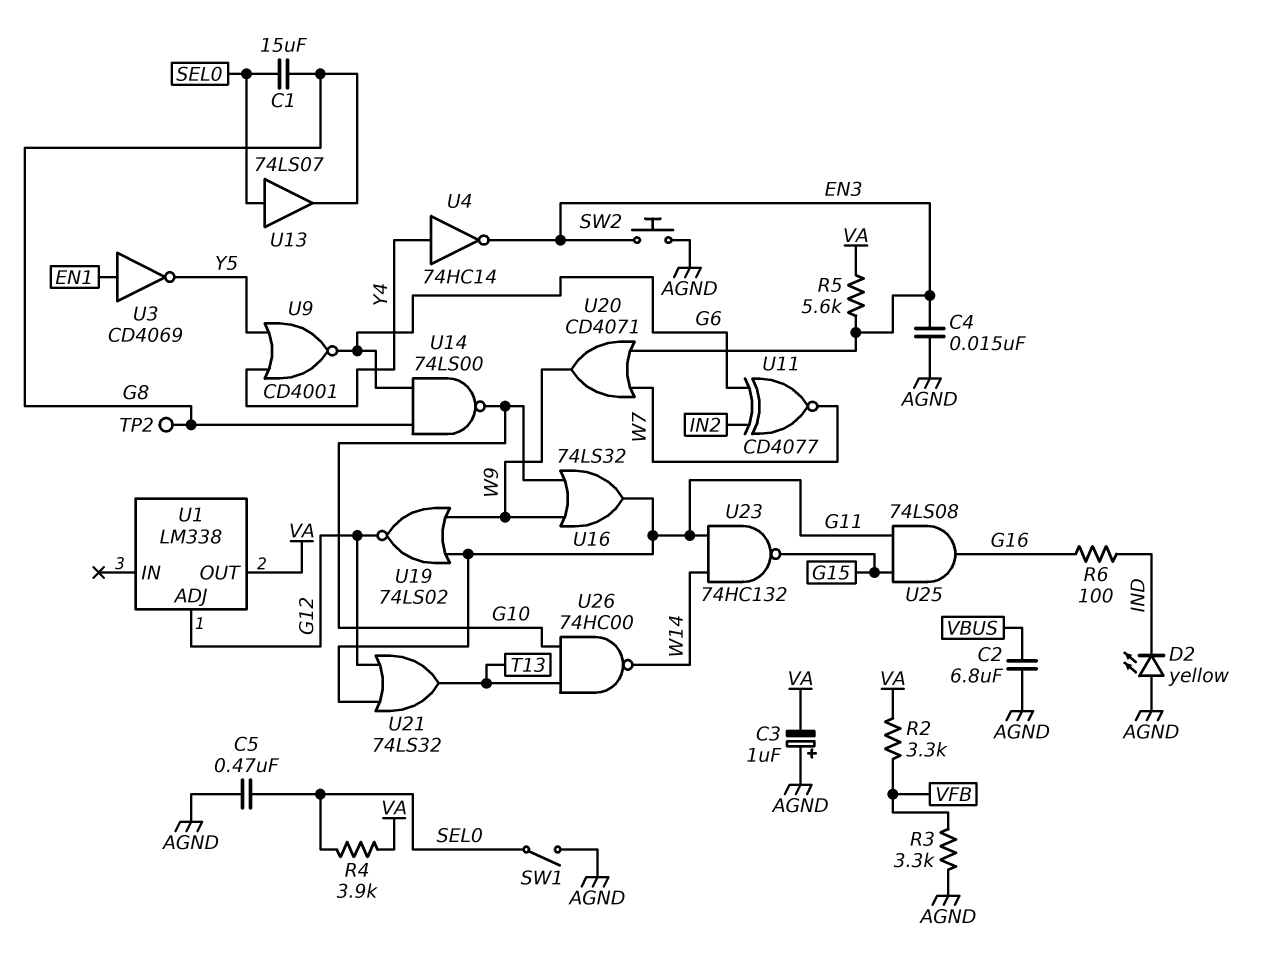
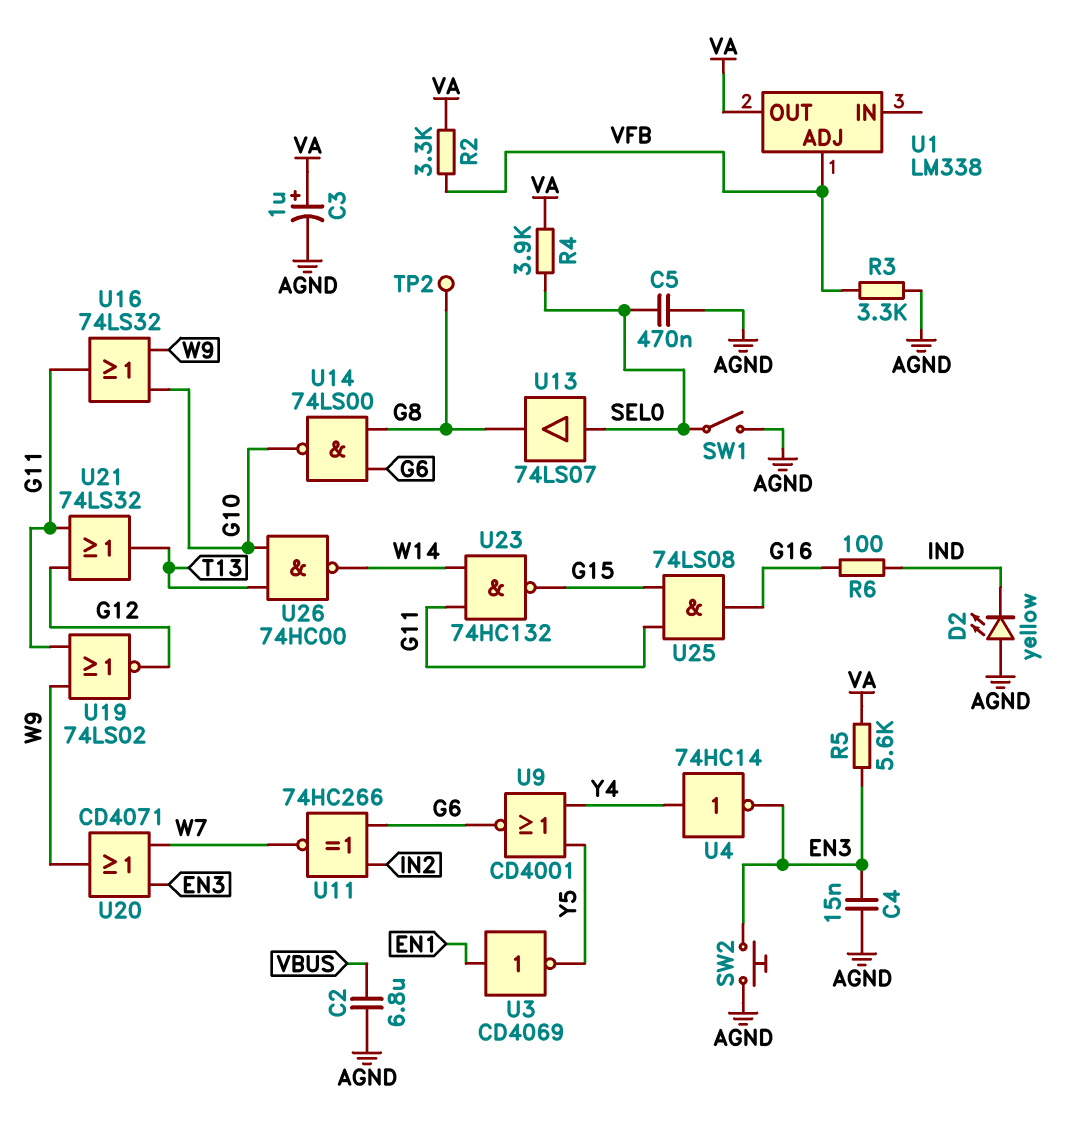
C1: 15uF (G8, SEL0) -> none
C3: 1uF (plus AGND, minus VA) -> 1uF (plus VA, minus AGND)
U1 pin ADJ: G12 -> VFB
U11: XNOR CD4077 (in G6, in IN2, out W7) -> XNOR 74HC266 (in G6, in IN2, out W7)

